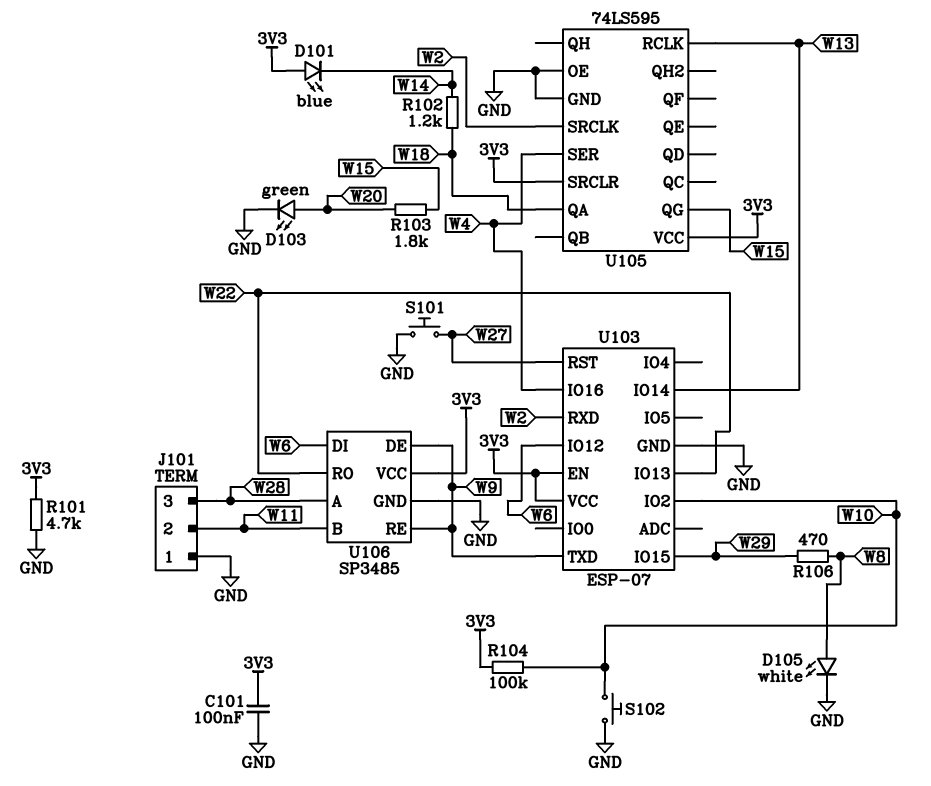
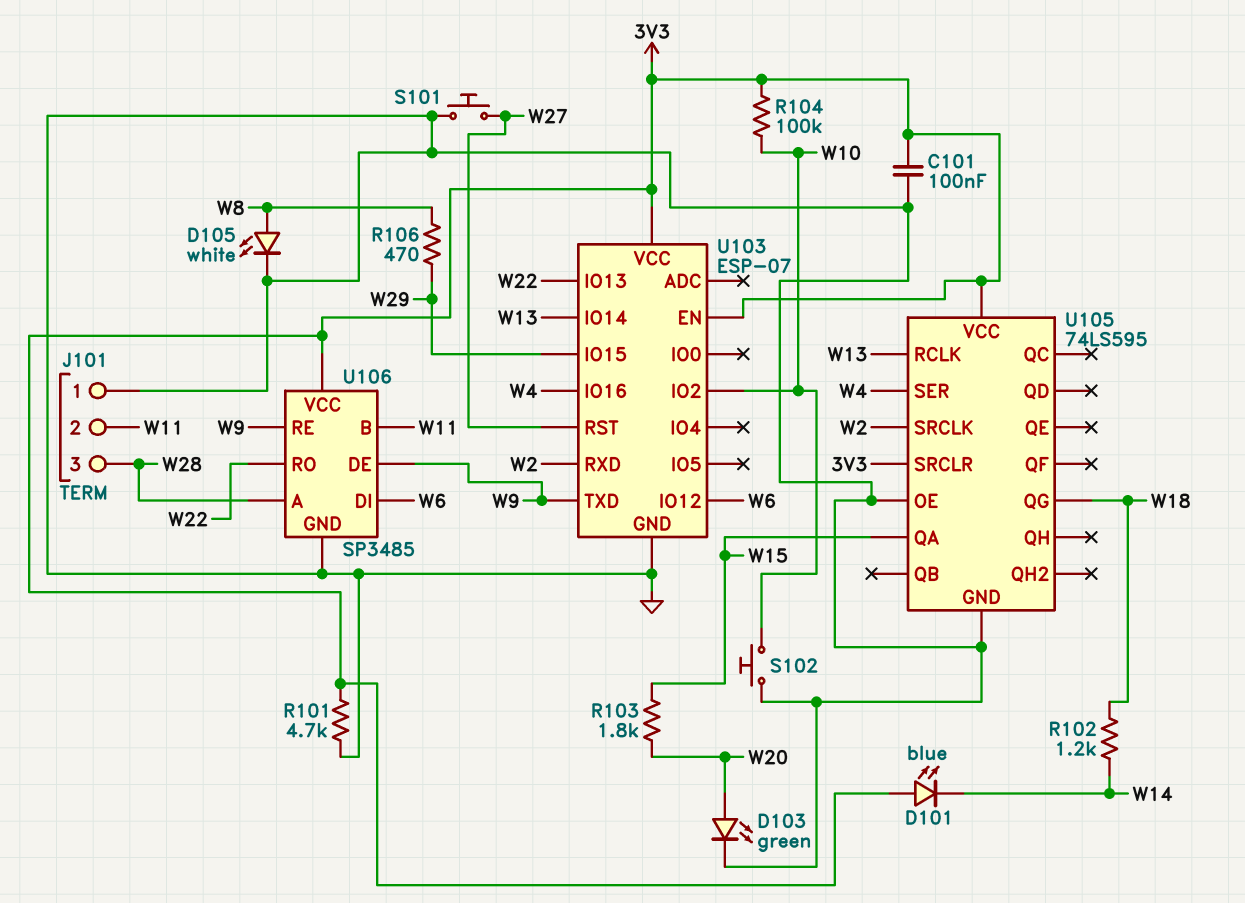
U105 pin QA: W18 -> W15
U105 pin QG: W15 -> W18

